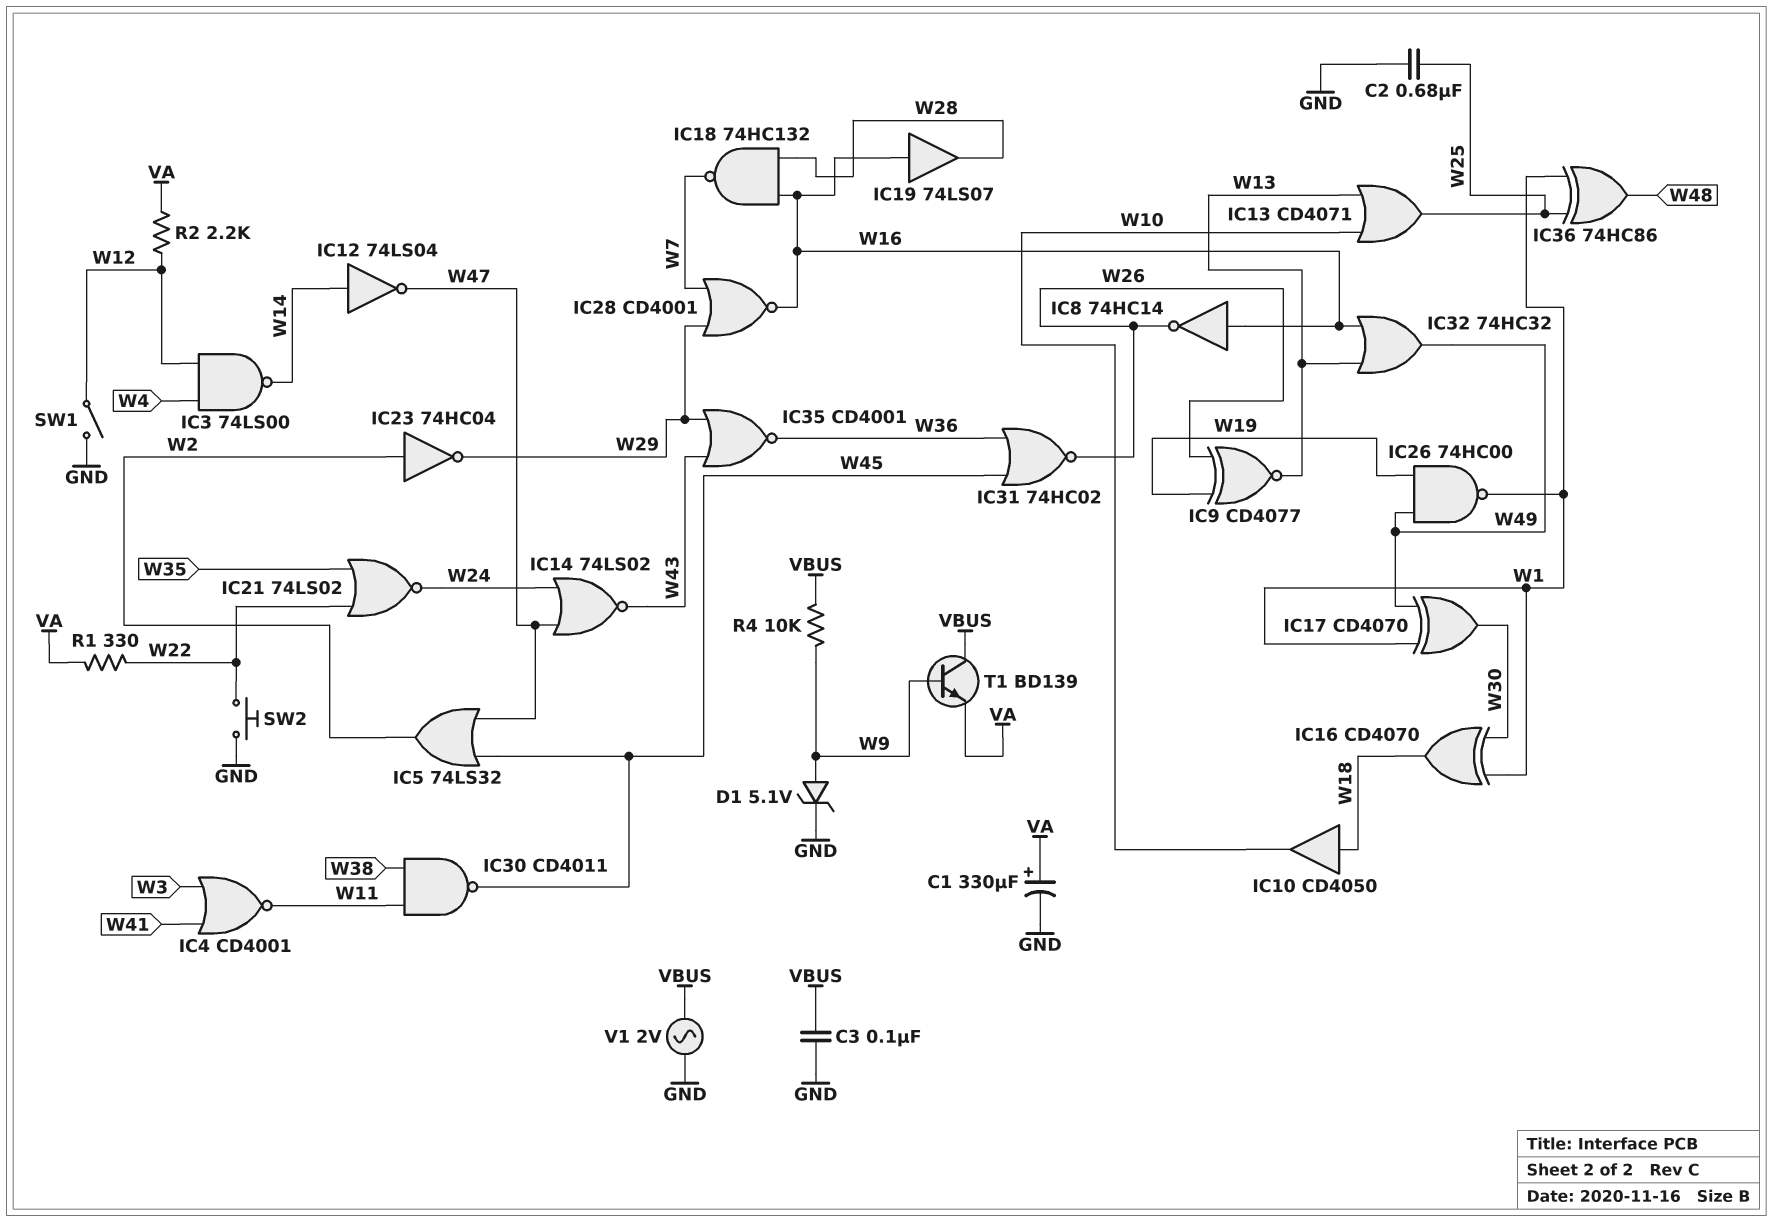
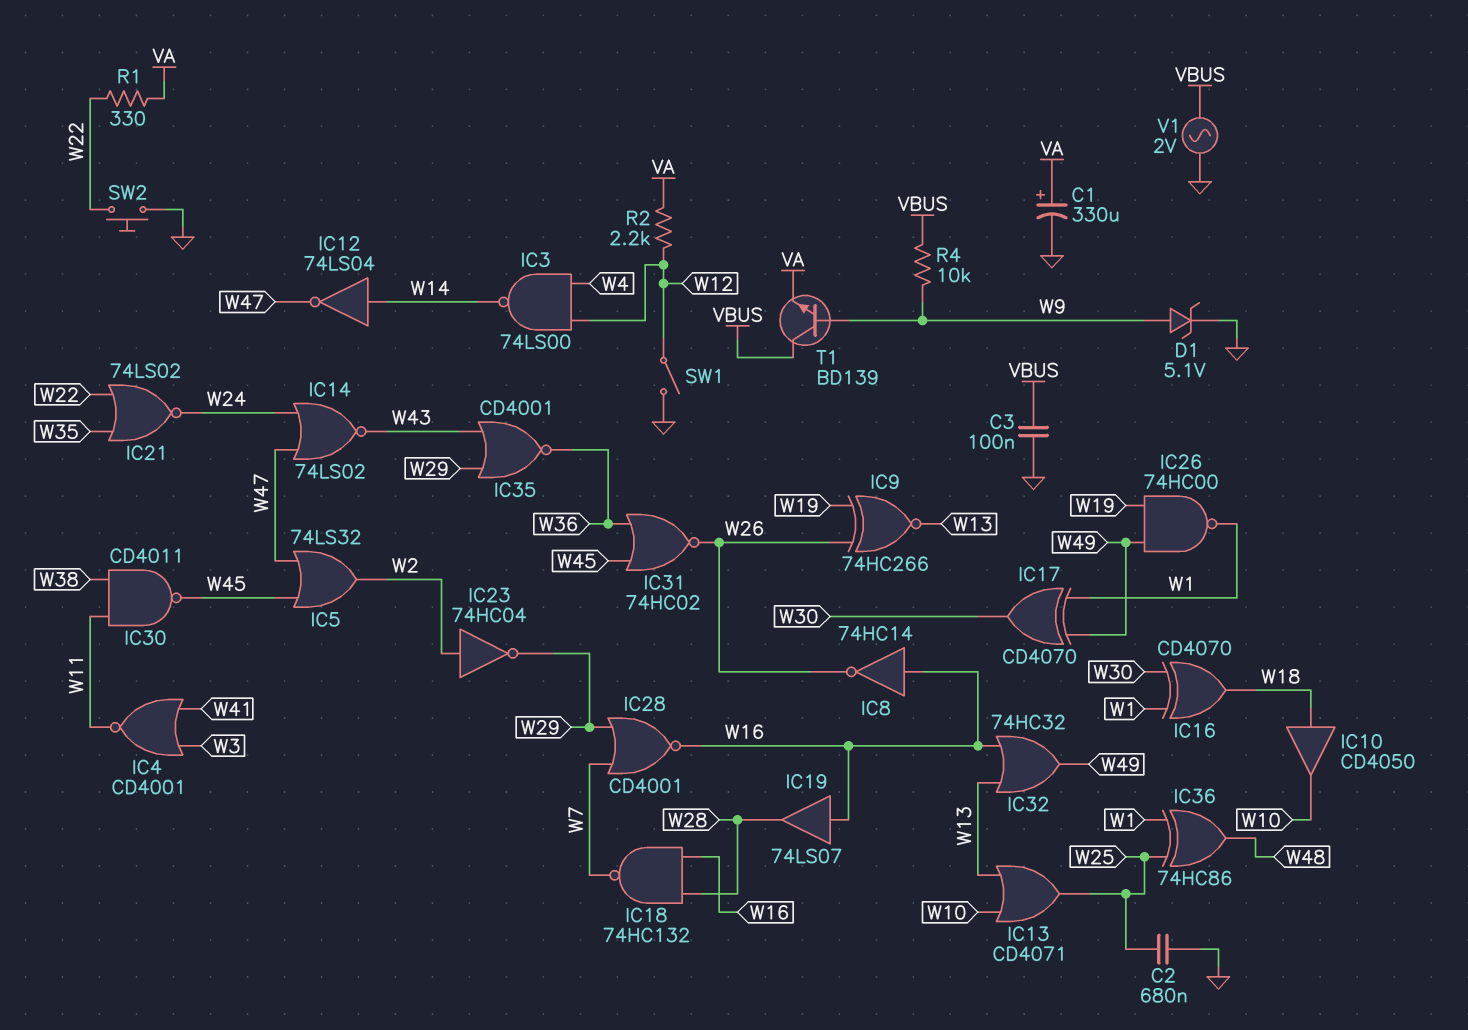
IC9: XNOR CD4077 (in W19, in W26, out W13) -> XNOR 74HC266 (in W19, in W26, out W13)

